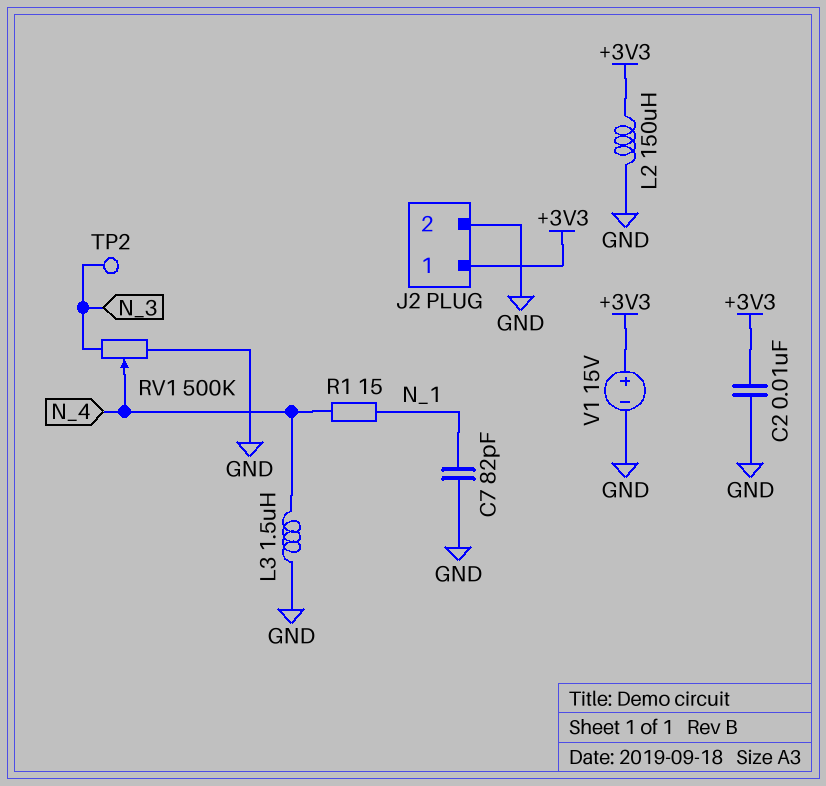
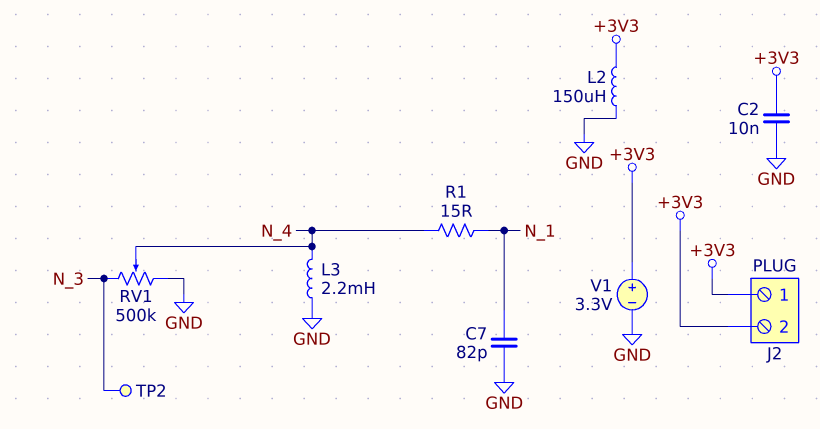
J2 pin 2: GND -> +3V3
L3: 1.5uH (GND, N_4) -> 2.2mH (GND, N_4)
V1: 15V (plus +3V3, minus GND) -> 3.3V (plus +3V3, minus GND)

